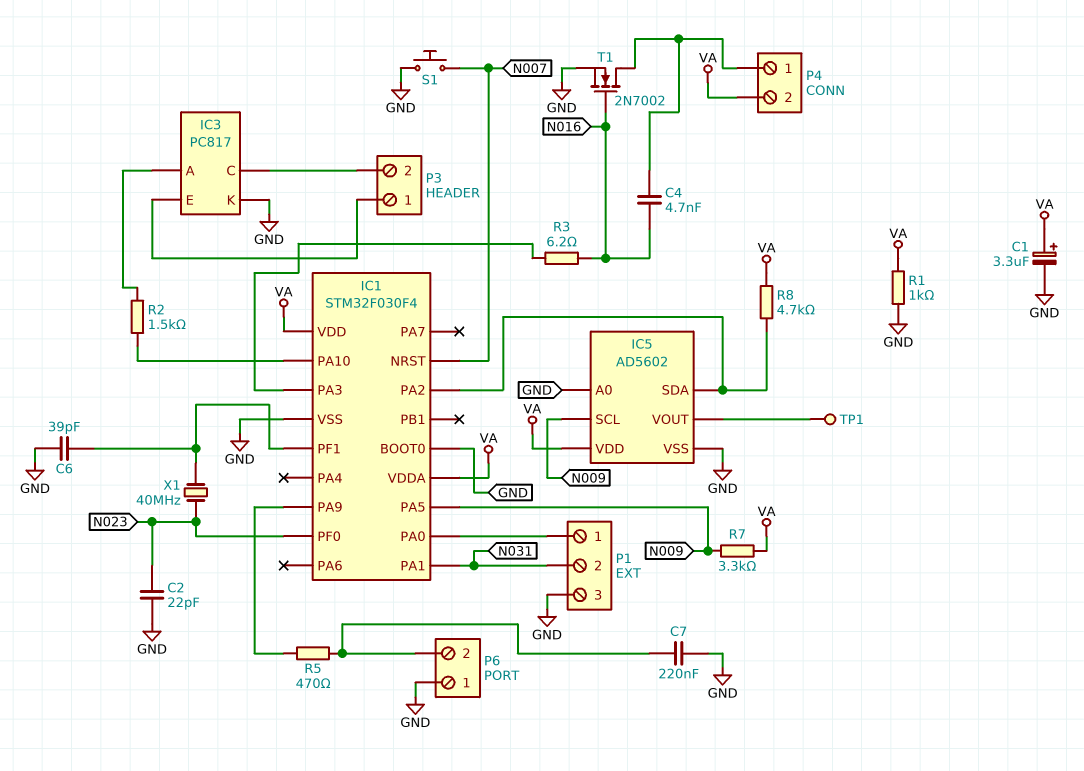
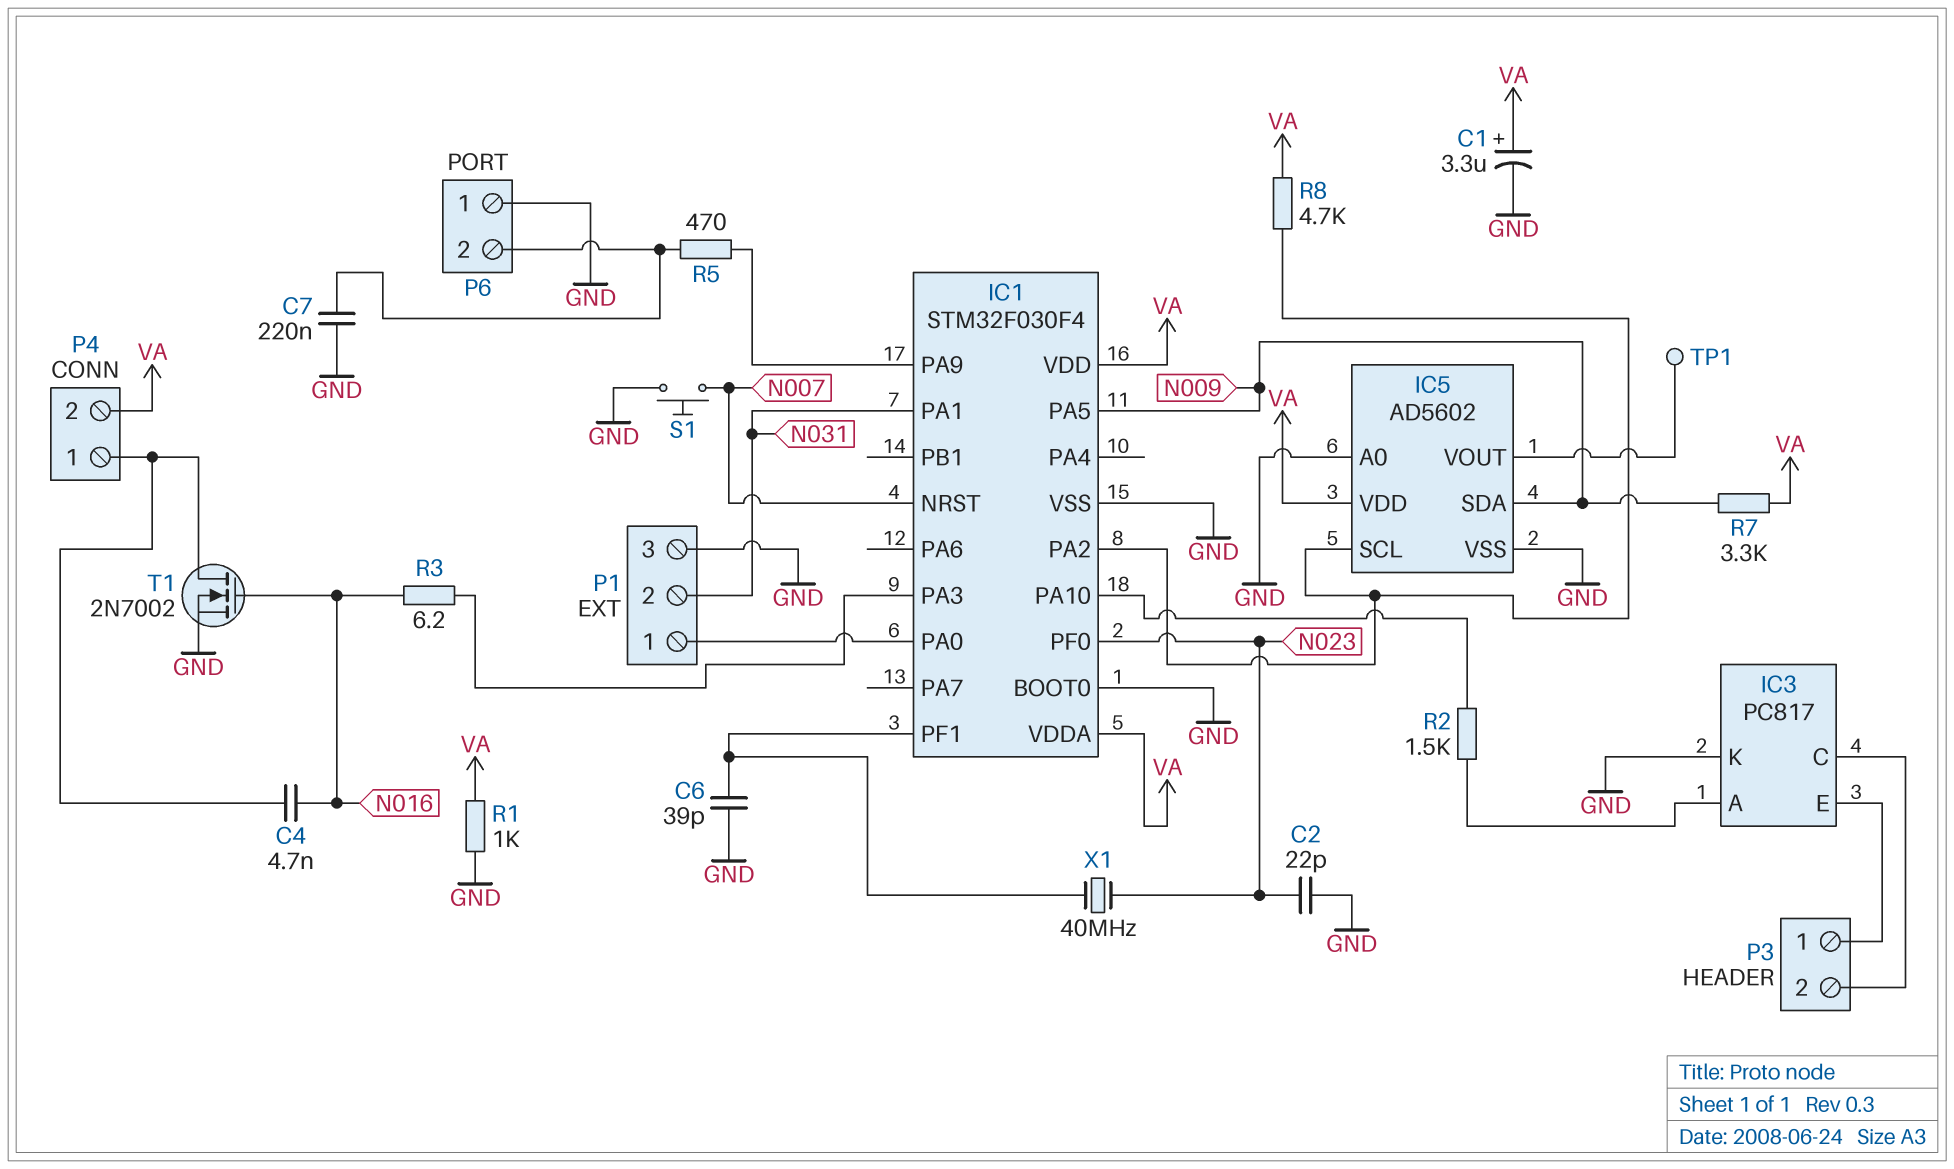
IC5 pin SCL: N009 -> IC1/PA2
IC5 pin SDA: IC1/PA2 -> N009

